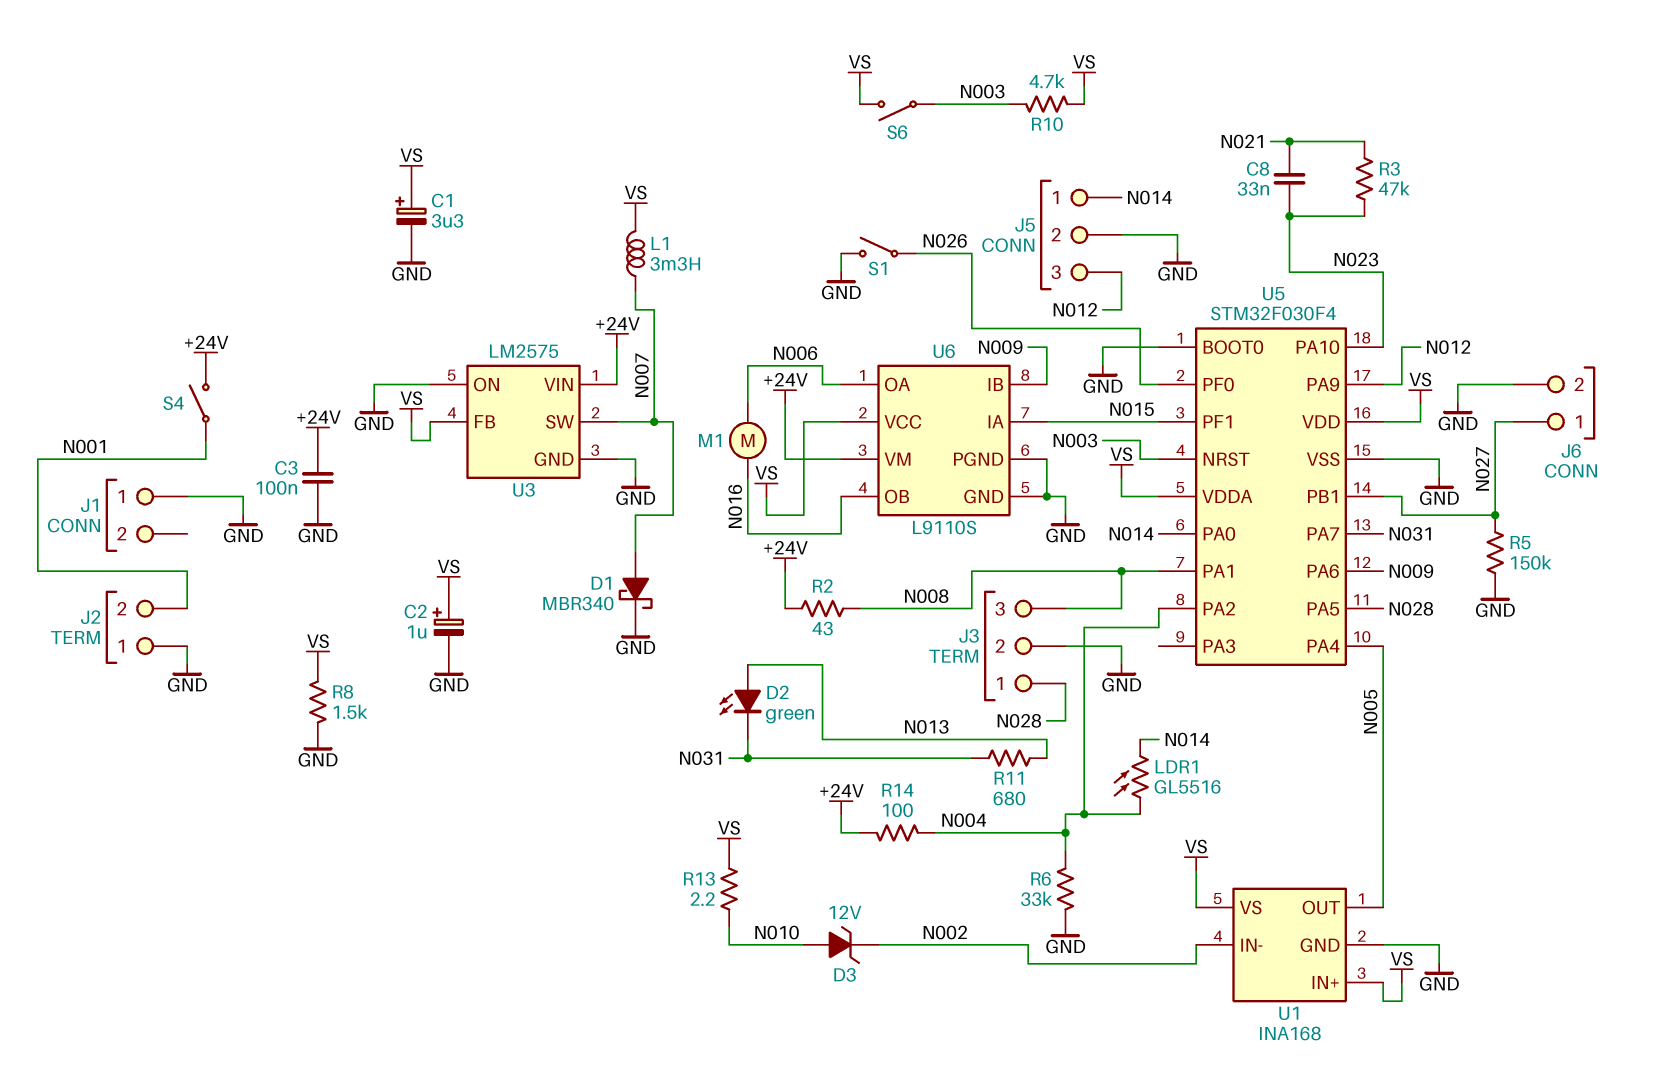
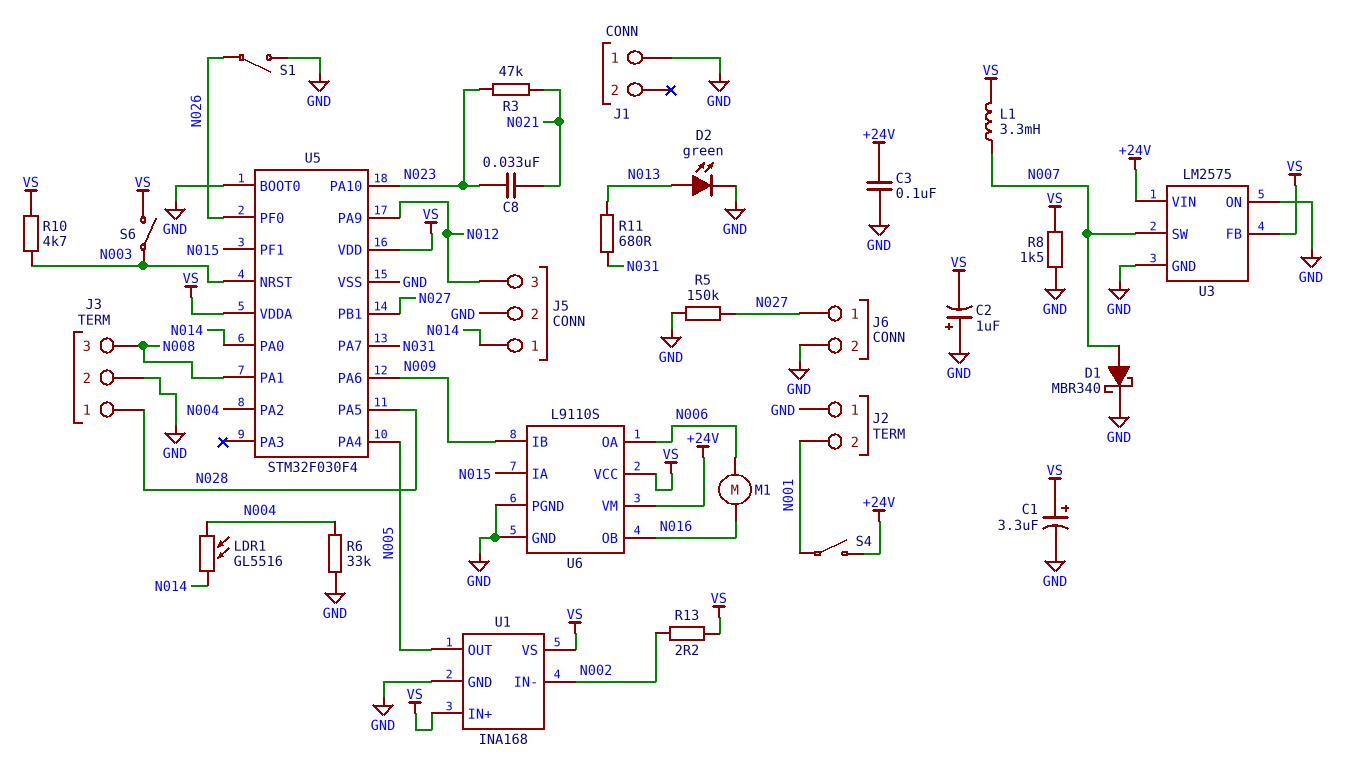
C2: 1uF (plus VS, minus GND) -> 1uF (plus GND, minus VS)
D2: LED green (A N013, K N031) -> LED green (A N013, K GND)
D3: zener 12V (A N010, K N002) -> none
R2: 43 (+24V, N008) -> none
R13: 2.2 (N010, VS) -> 2.2 (N002, VS)
R14: 100 (+24V, N004) -> none

